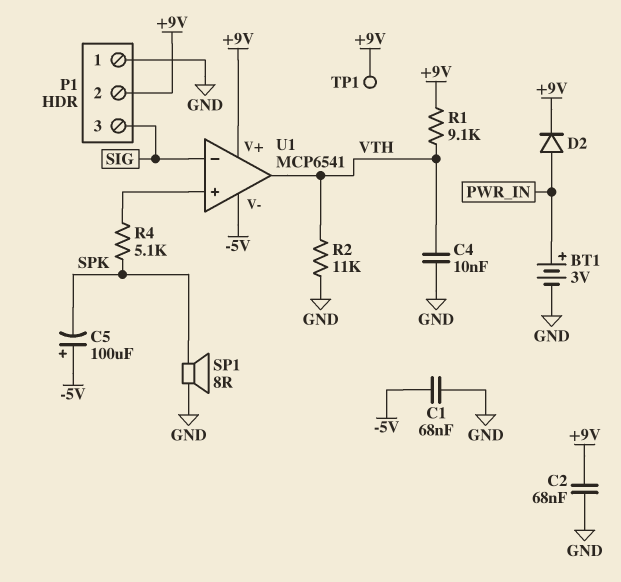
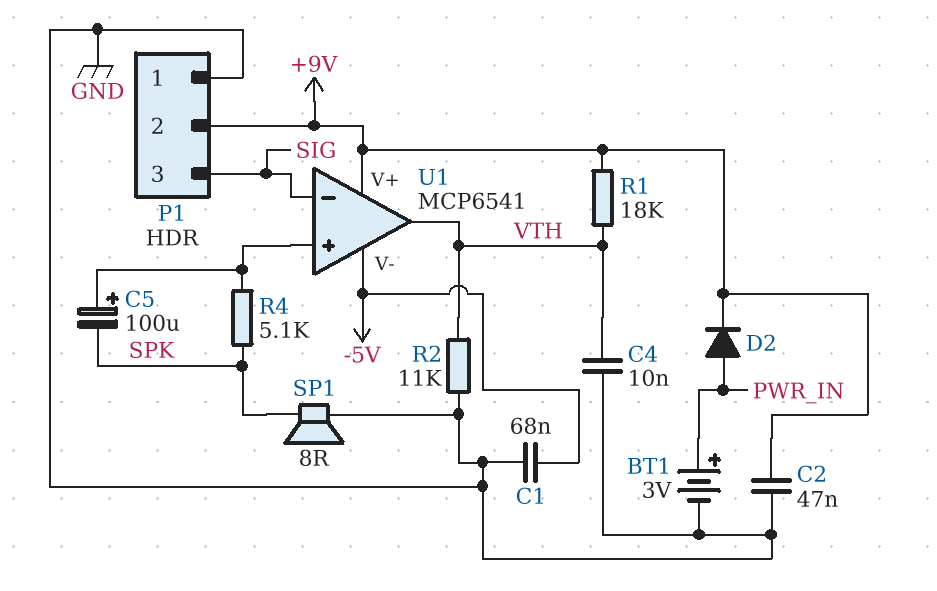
C2: 68nF (+9V, GND) -> 47nF (+9V, GND)
C5: 100uF (plus -5V, minus SPK) -> 100uF (plus U1/in+, minus SPK)
R1: 9.1k (+9V, VTH) -> 18k (+9V, VTH)
TP1: test point (+9V) -> none

